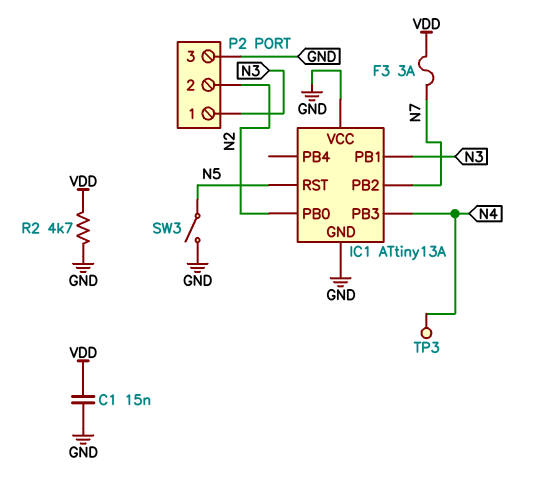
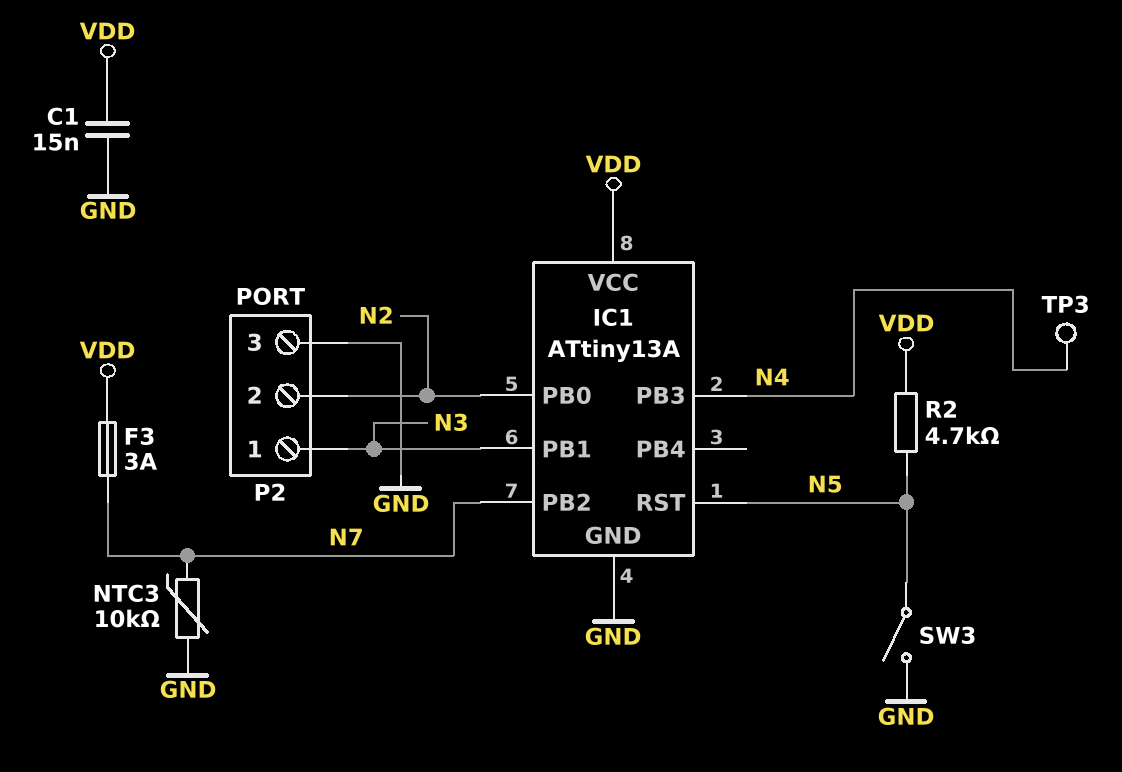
IC1 pin VCC: GND -> VDD
NTC3: none -> 10k (GND, N7)
R2: 4.7k (GND, VDD) -> 4.7k (N5, VDD)

